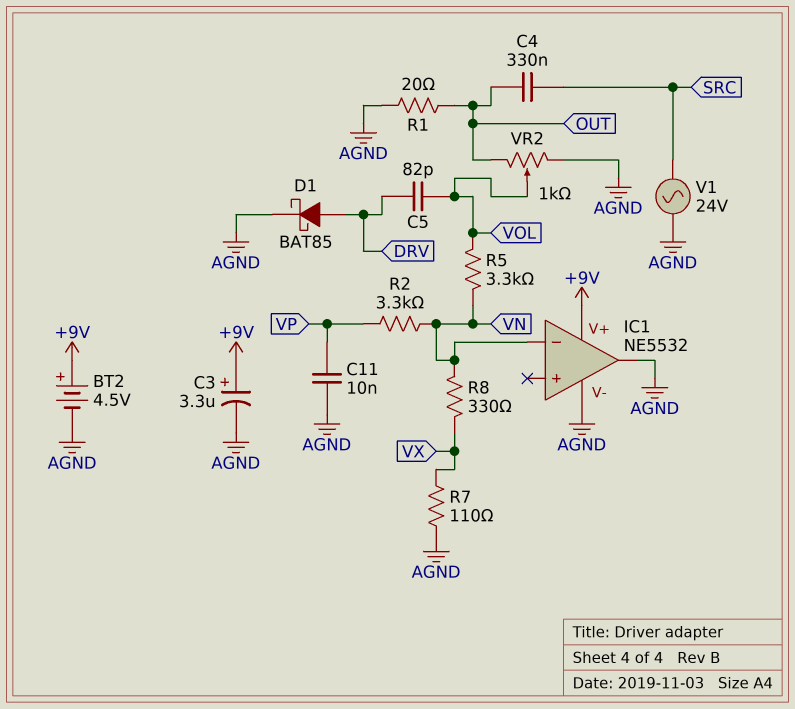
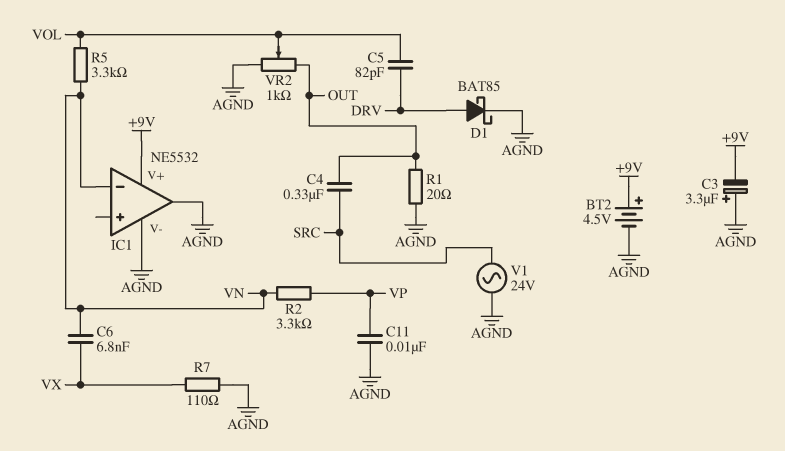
C3: 3.3uF (plus +9V, minus AGND) -> 3.3uF (plus AGND, minus +9V)
C6: none -> 6.8nF (VN, VX)
R8: 330 (VN, VX) -> none

